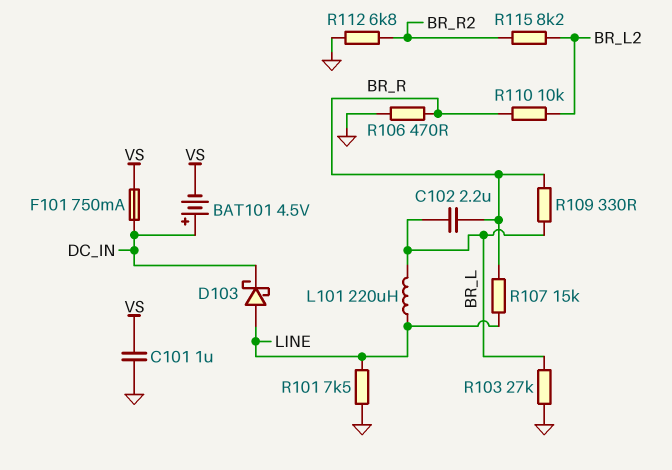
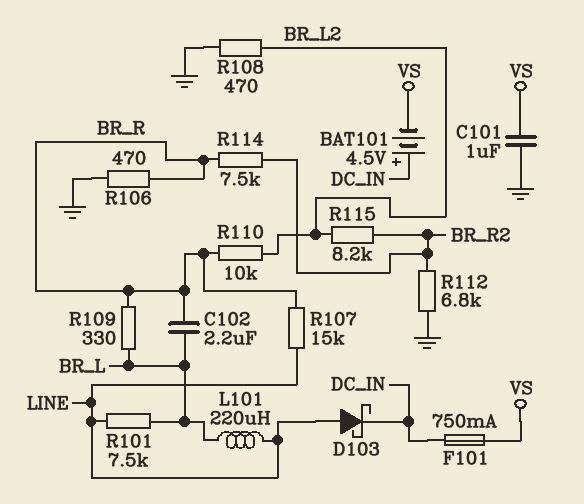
R101: 7.5k (GND, LINE) -> 7.5k (BR_L, LINE)
R103: 27k (BR_L, GND) -> none
R108: none -> 470 (BR_L2, GND)
R114: none -> 7.5k (BR_R, BR_R2)

